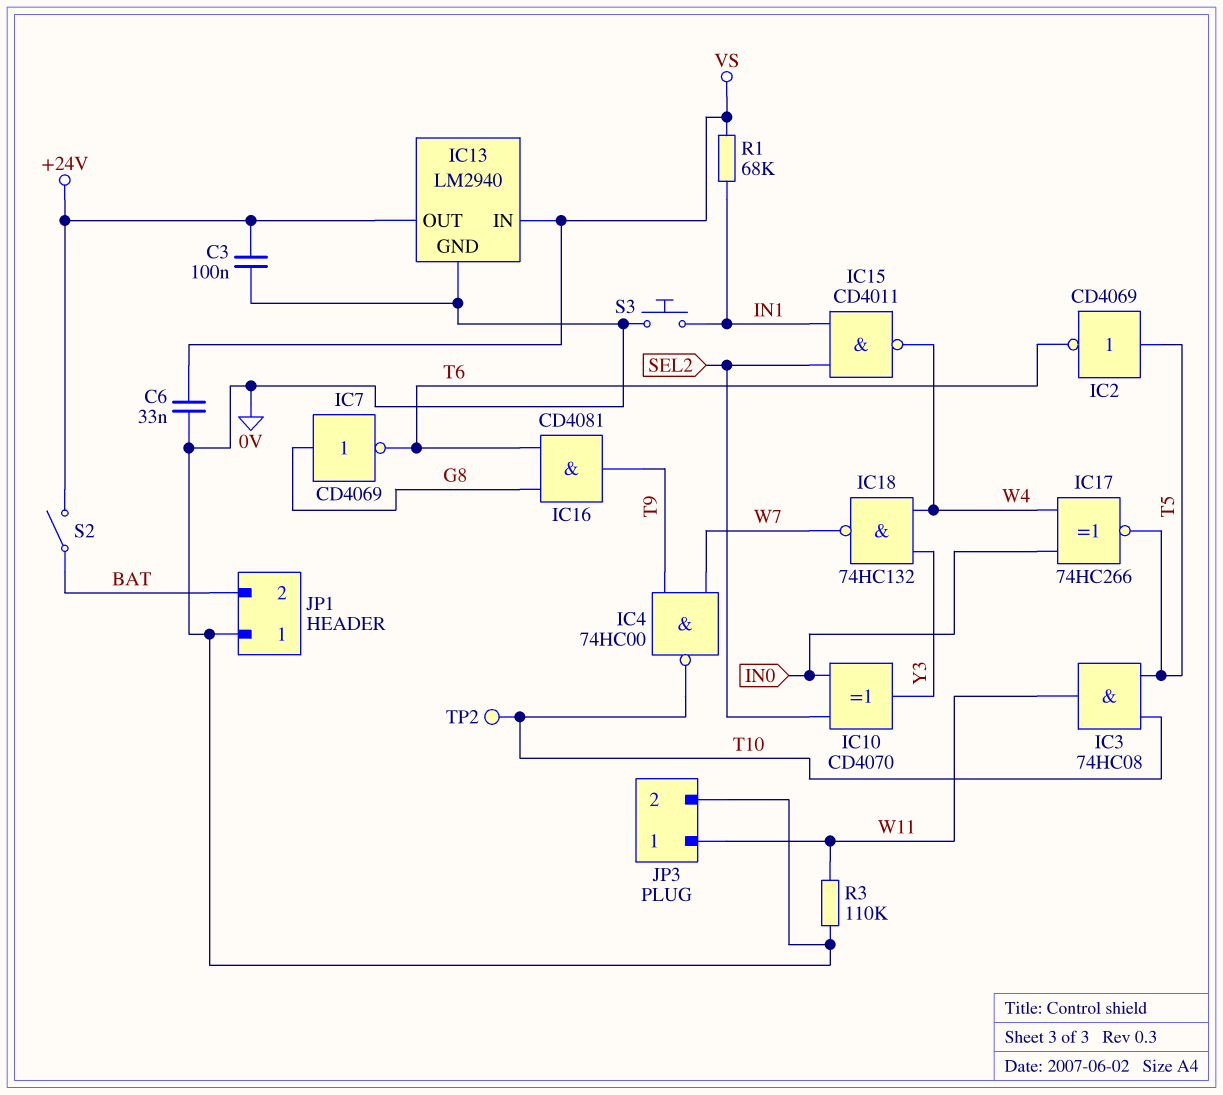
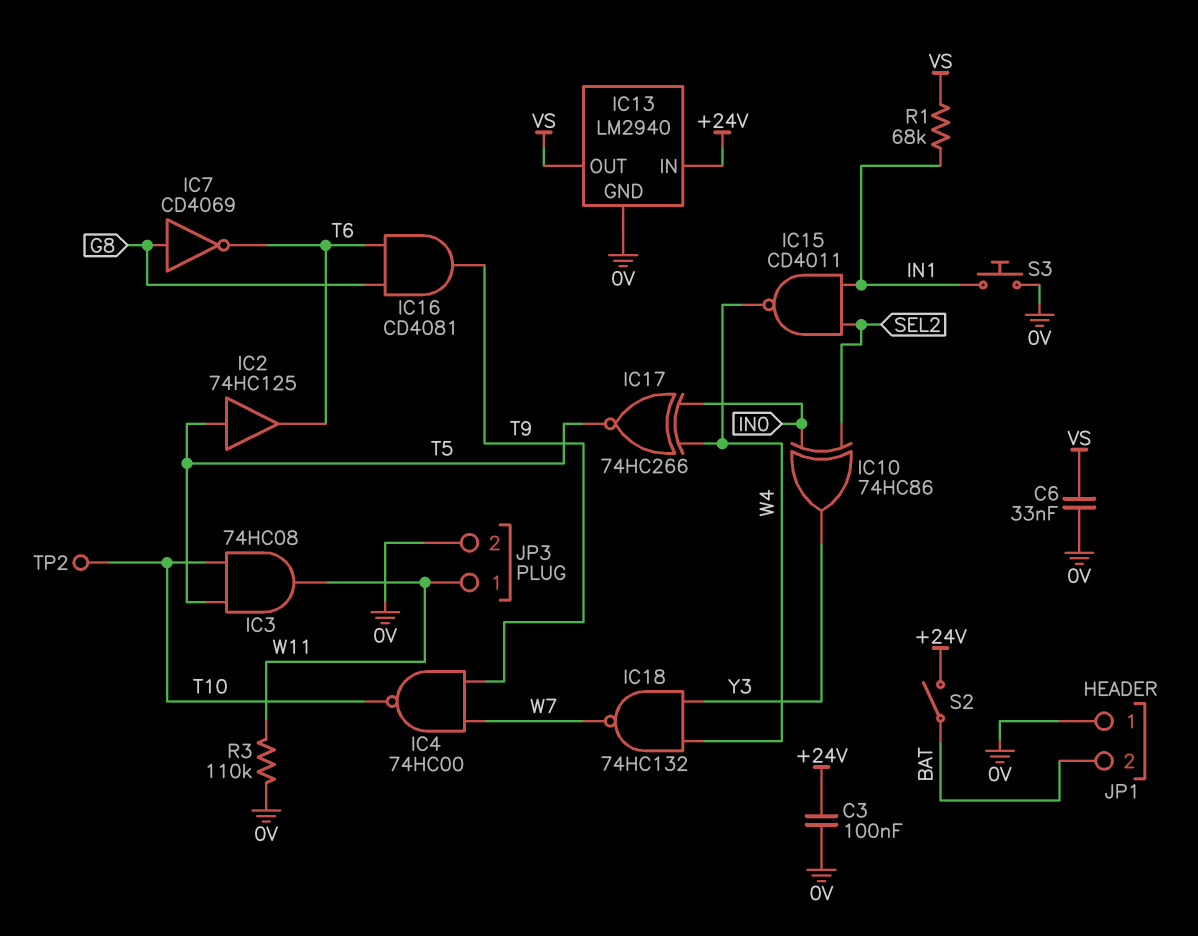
IC2: NOT CD4069 (in T5, out T6) -> buffer 74HC125 (in T5, out T6)
IC10: XOR CD4070 (in IN0, in SEL2, out Y3) -> XOR 74HC86 (in IN0, in SEL2, out Y3)
IC13 pin IN: VS -> +24V
IC13 pin OUT: +24V -> VS

